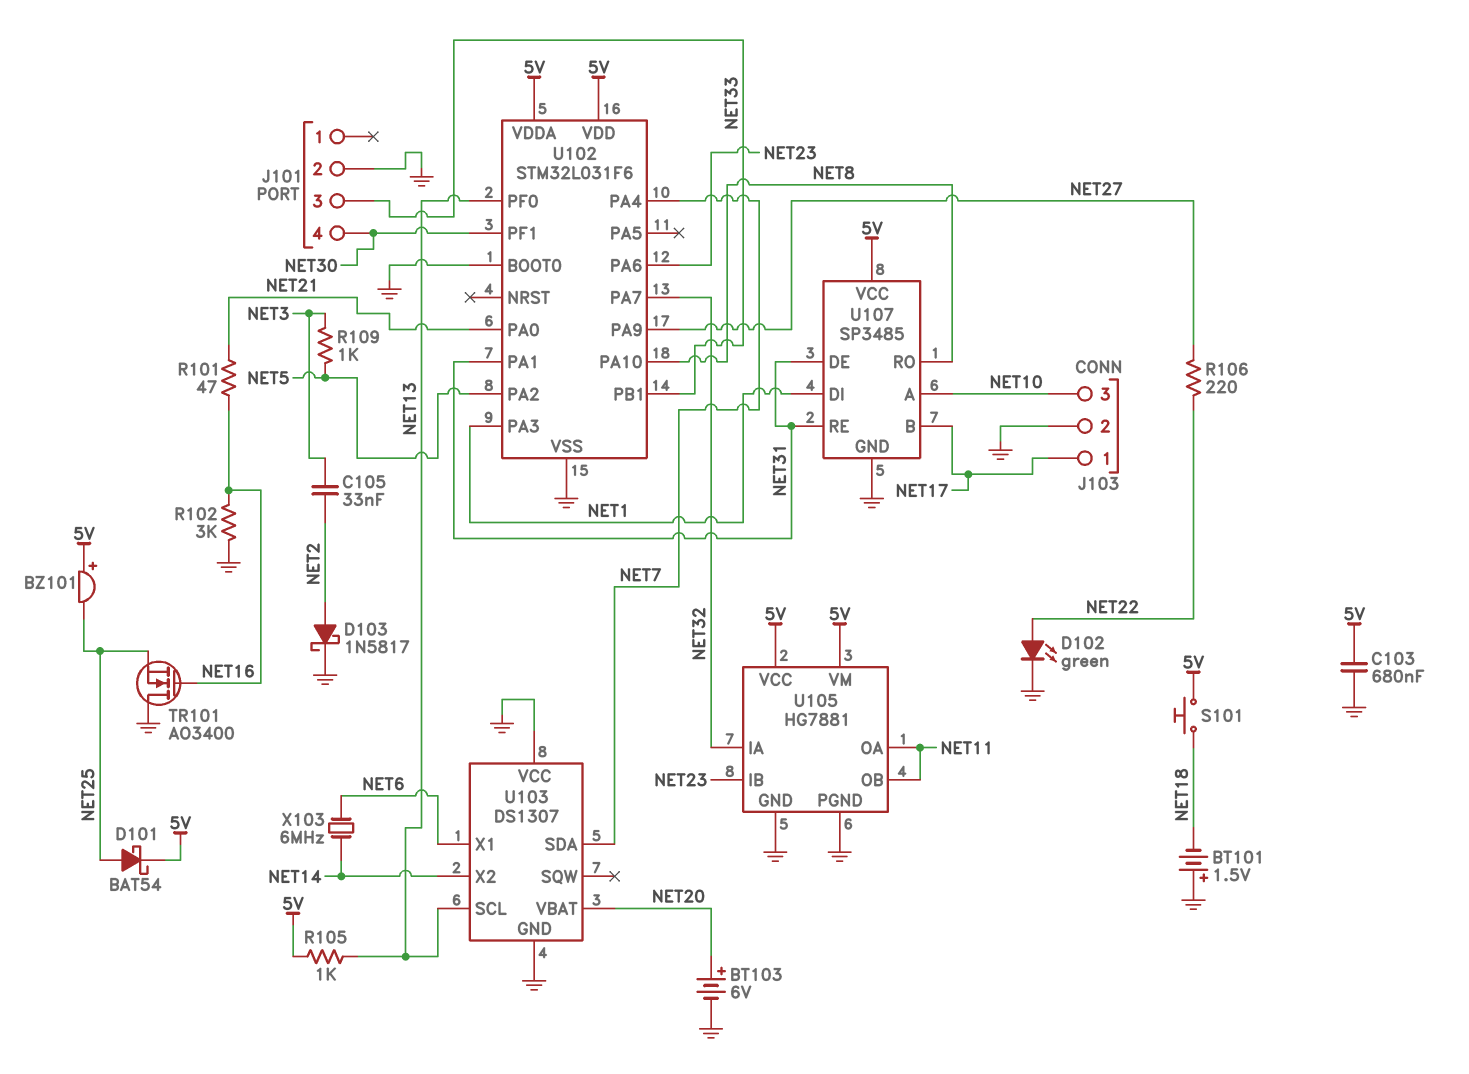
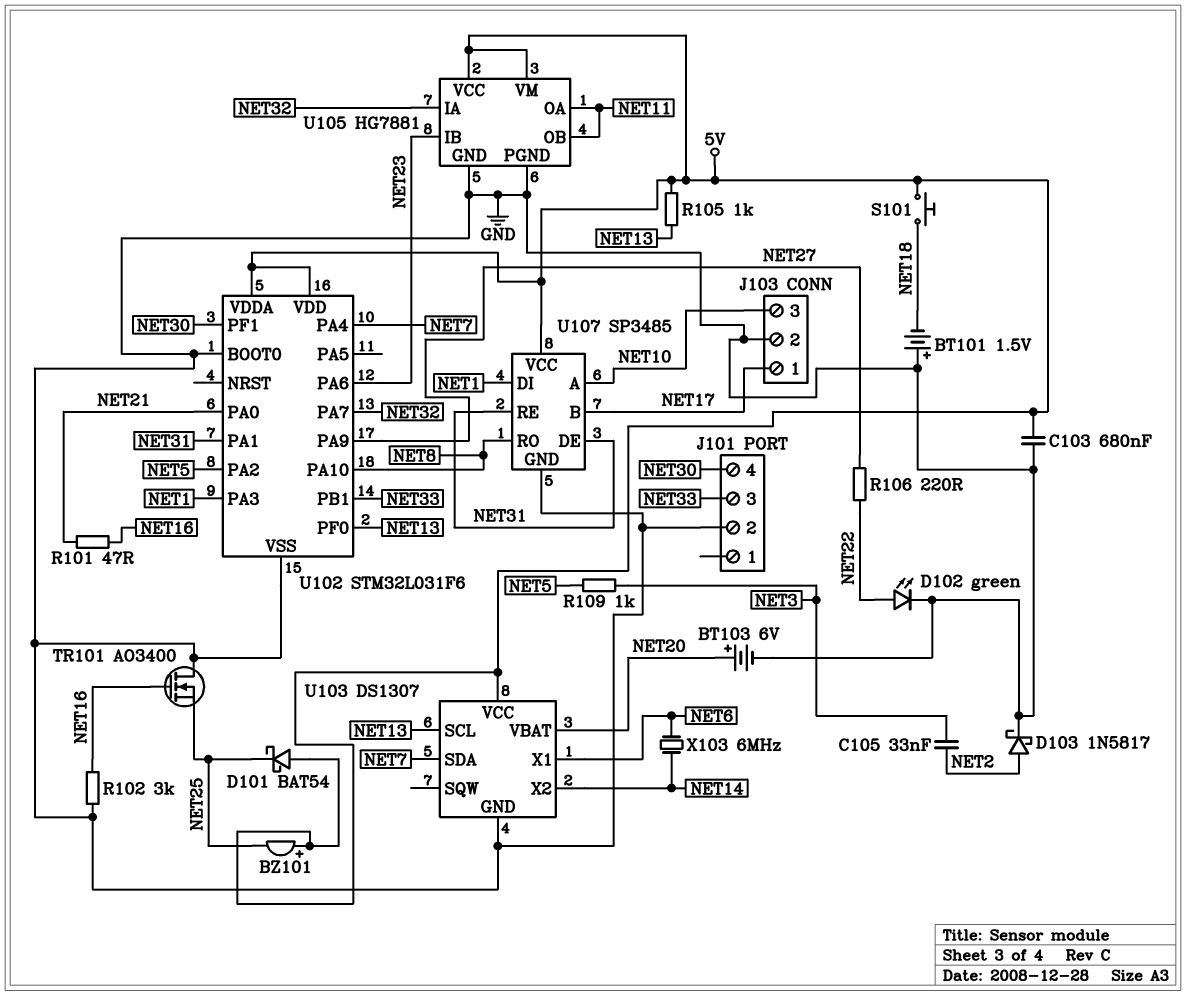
D101: schottky BAT54 (A NET25, K 5V) -> schottky BAT54 (A 5V, K NET25)
U103 pin VCC: GND -> 5V

